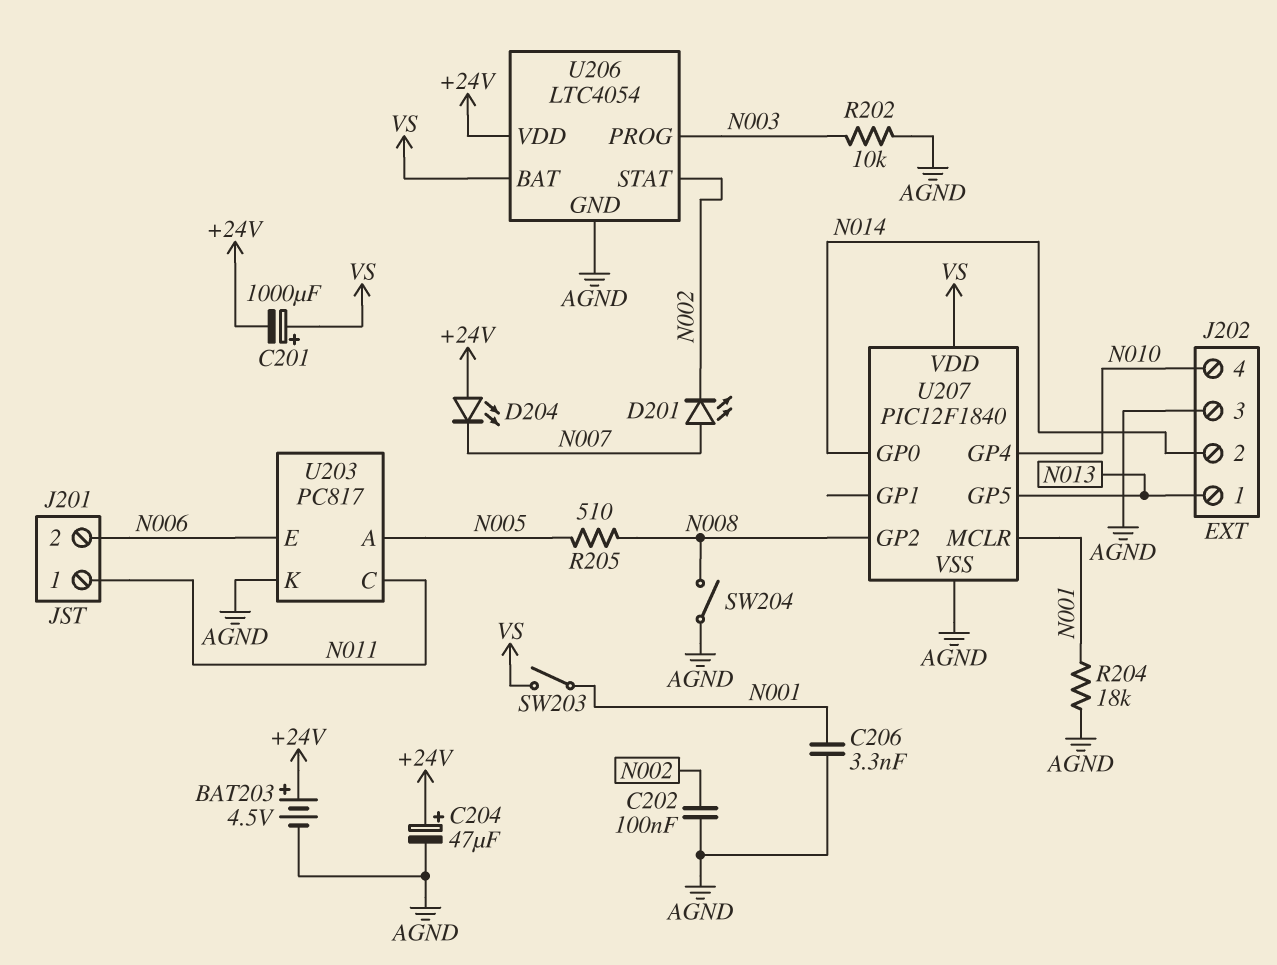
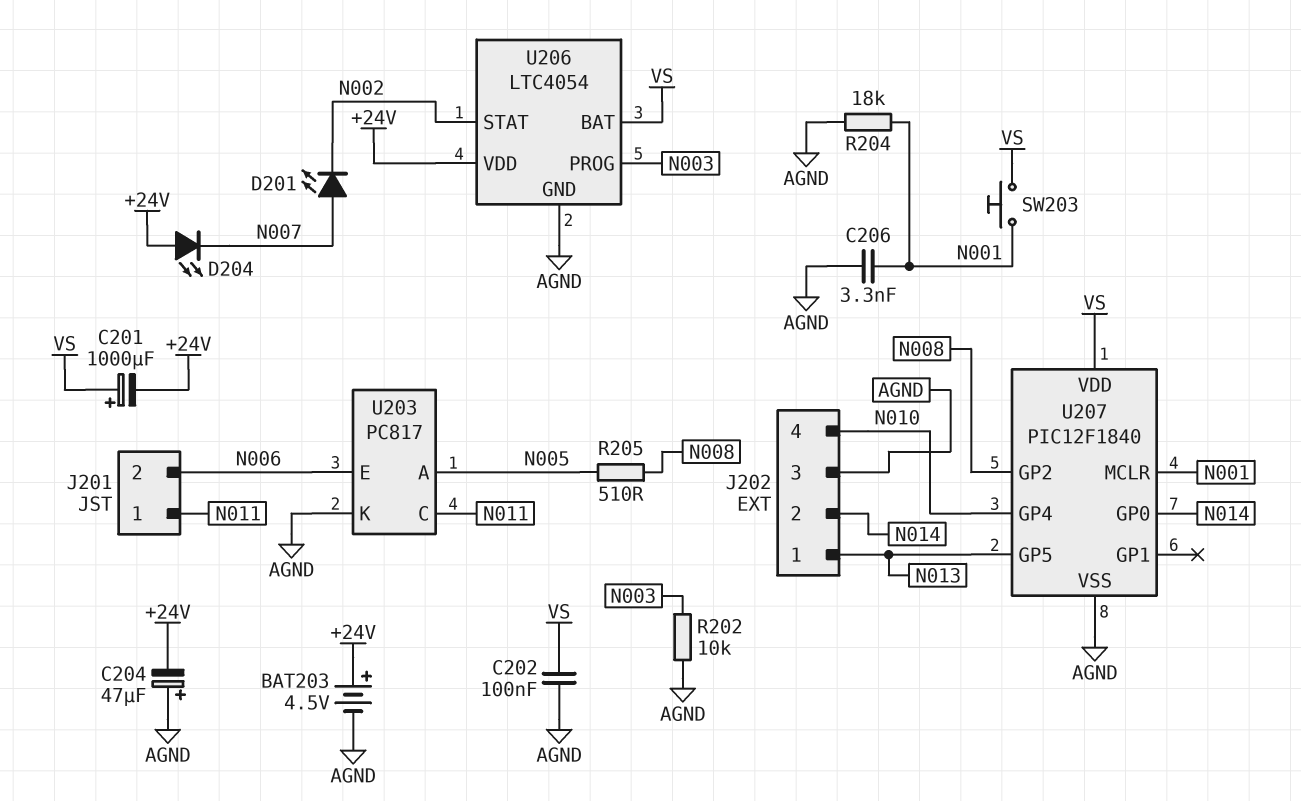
C202: 100nF (AGND, N002) -> 100nF (AGND, VS)
C204: 47uF (plus +24V, minus AGND) -> 47uF (plus AGND, minus +24V)
SW203: switch (N001, VS) -> button (N001, VS)
SW204: switch (AGND, N008) -> none

